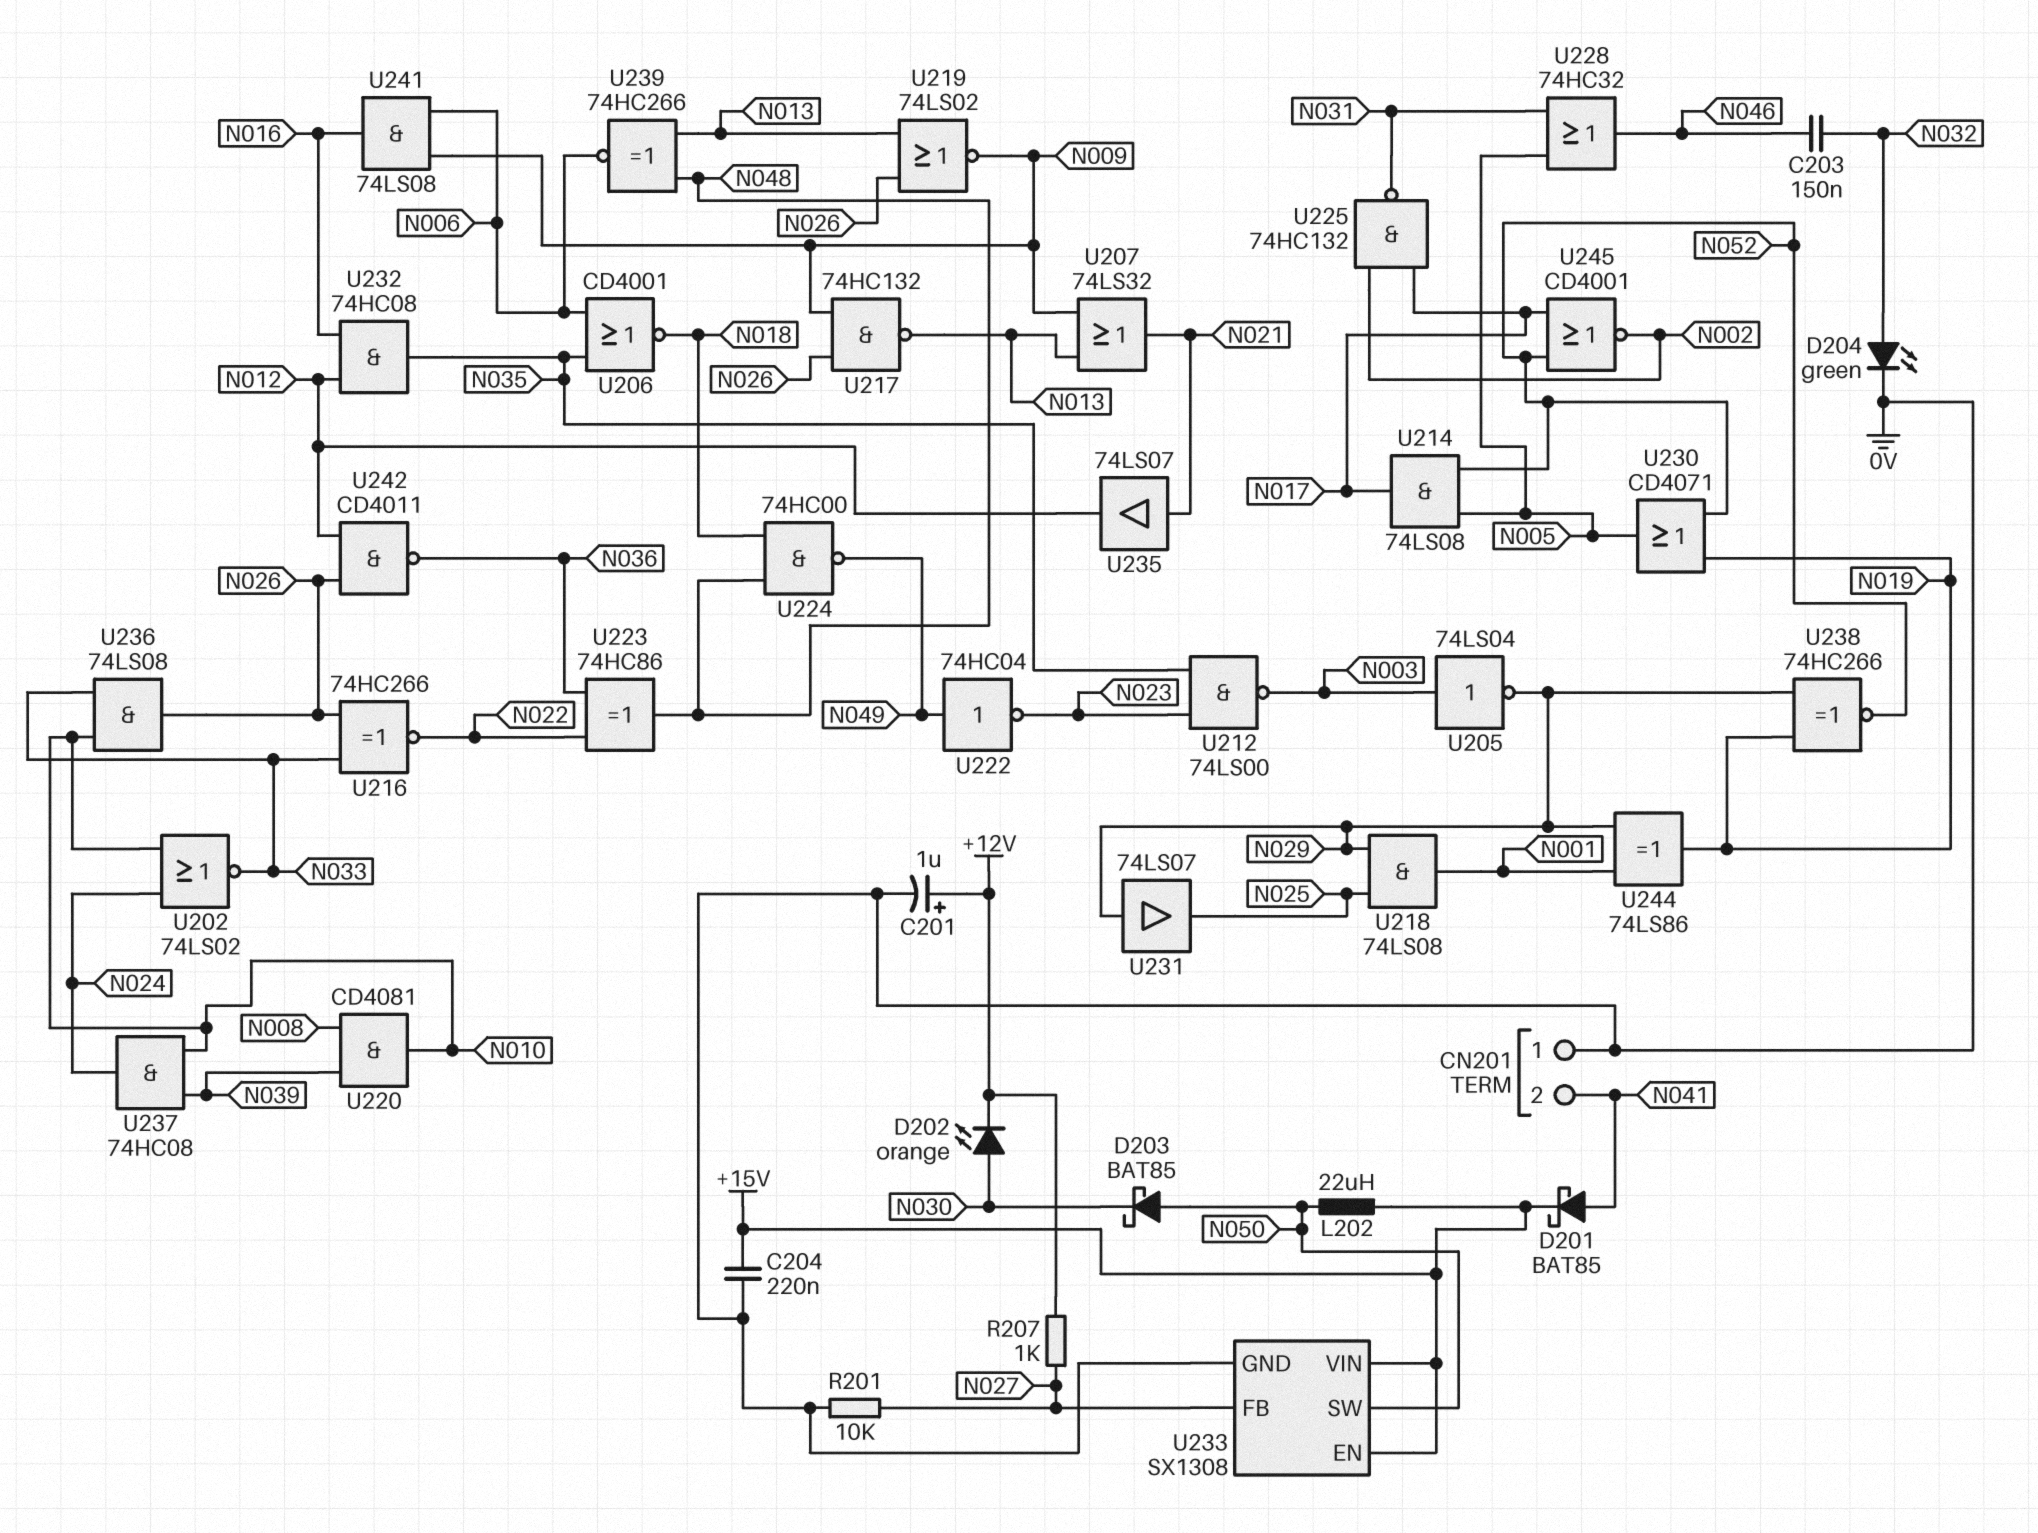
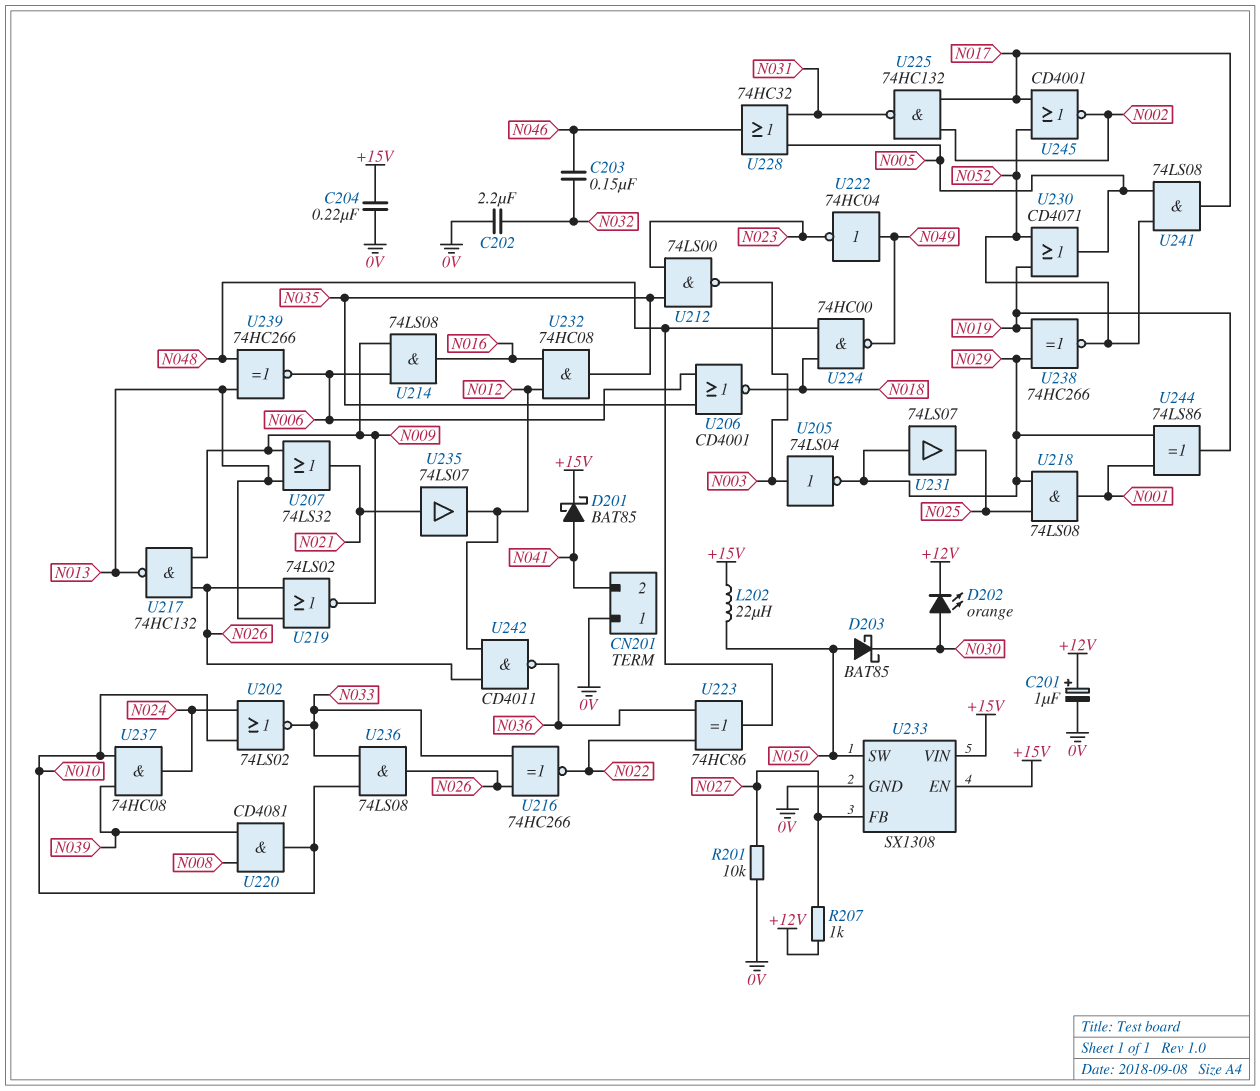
C202: none -> 2.2uF (0V, N032)
D204: LED green (A N032, K 0V) -> none
U214: AND 74LS08 (in N005, in N052, out N017) -> AND 74LS08 (in N006, in N009, out N016)
U241: AND 74LS08 (in N006, in N009, out N016) -> AND 74LS08 (in N005, in N052, out N017)

